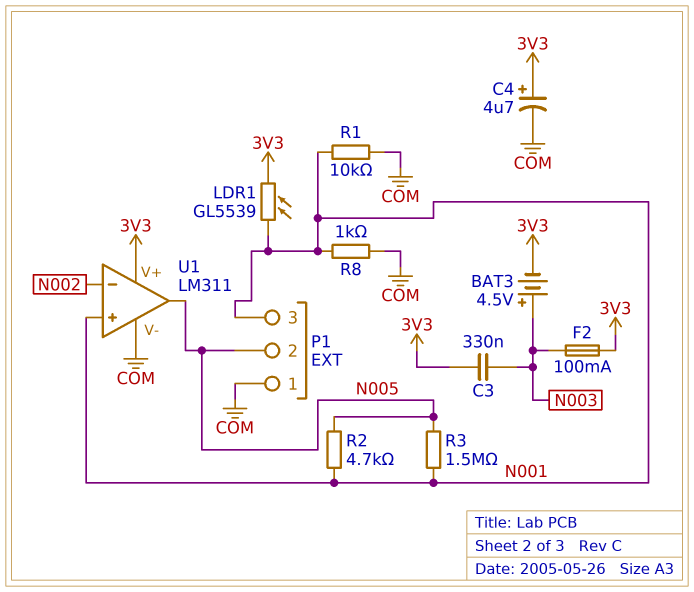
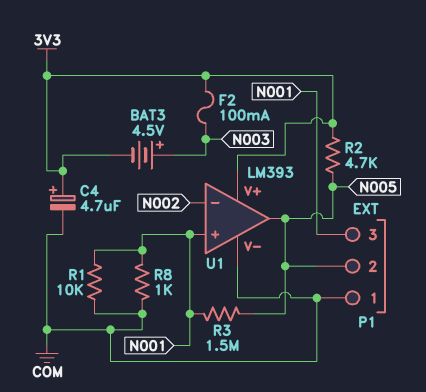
C3: 330nF (3V3, N003) -> none
LDR1: GL5539 (3V3, N001) -> none
R2: 4.7k (N001, N005) -> 4.7k (3V3, N005)
U1: LM311 -> LM393

